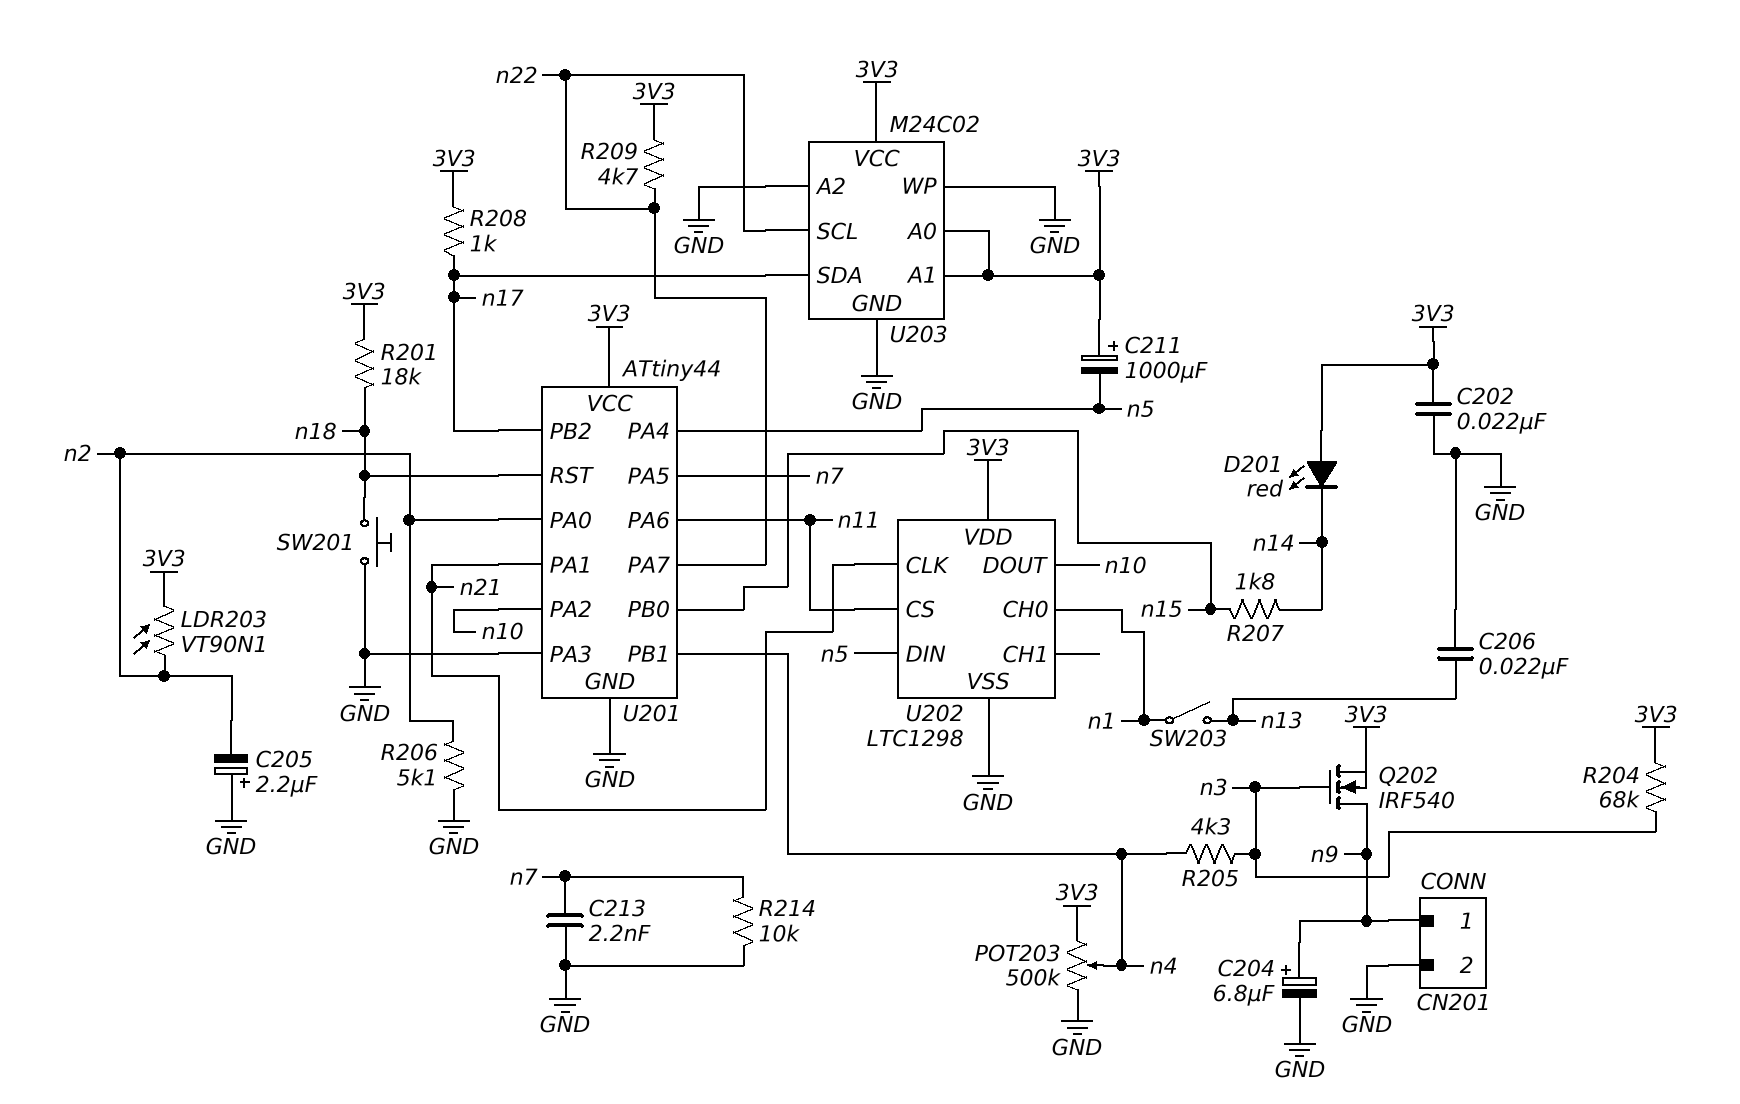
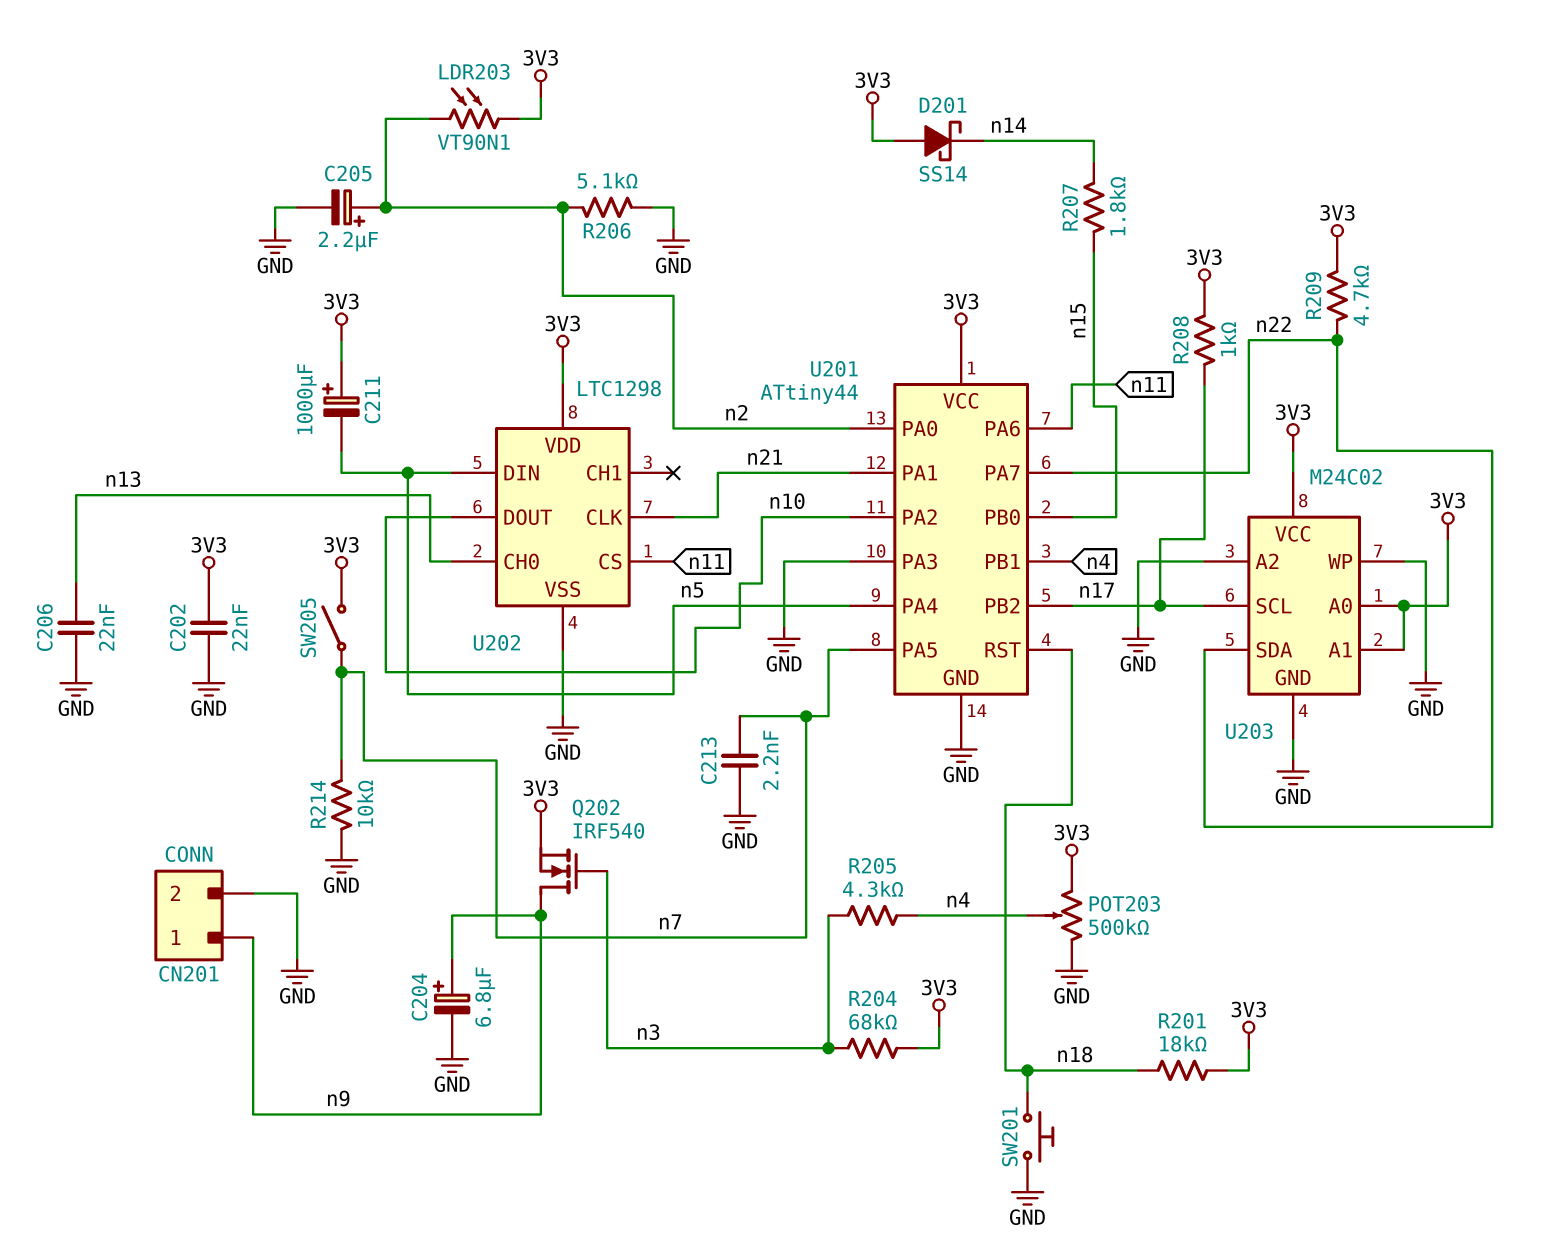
C205: 2.2uF (plus GND, minus n2) -> 2.2uF (plus n2, minus GND)
D201: LED red (A 3V3, K n14) -> schottky SS14 (A 3V3, K n14)
SW203: switch (n1, n13) -> none
SW205: none -> switch (3V3, n7)
U202 pin CH0: n1 -> n13
U203 pin SCL: n22 -> n17
U203 pin SDA: n17 -> n22

